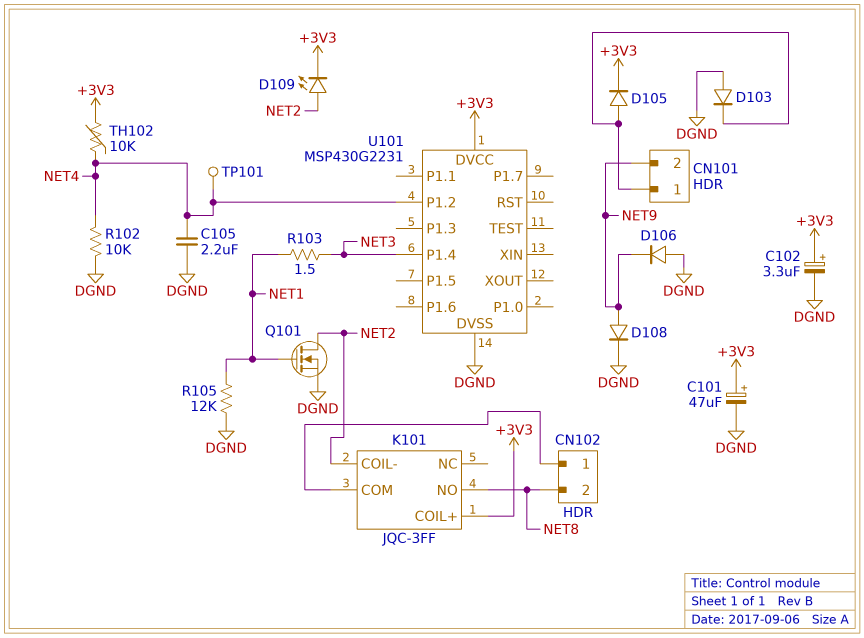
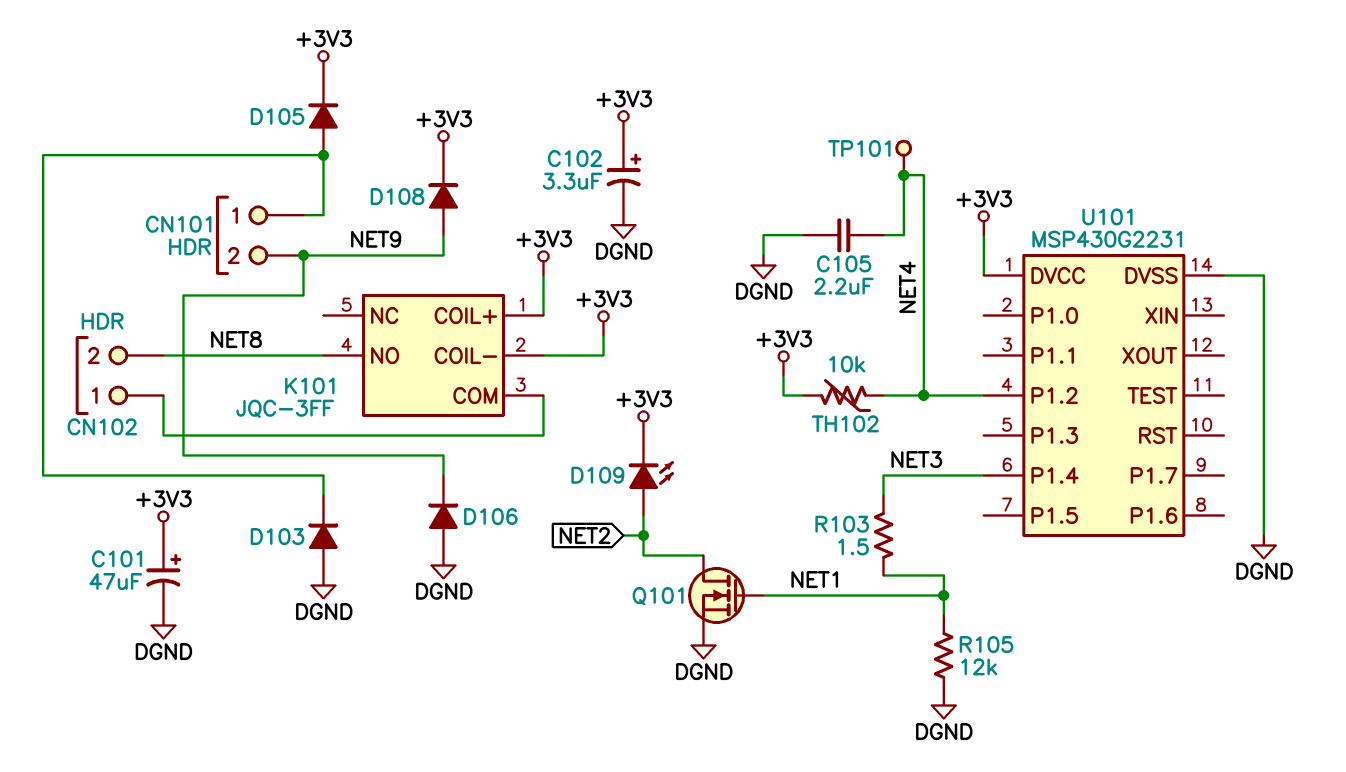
D108: diode (A NET9, K DGND) -> diode (A NET9, K +3V3)
K101 pin COIL-: NET2 -> +3V3
R102: 10k (DGND, NET4) -> none

